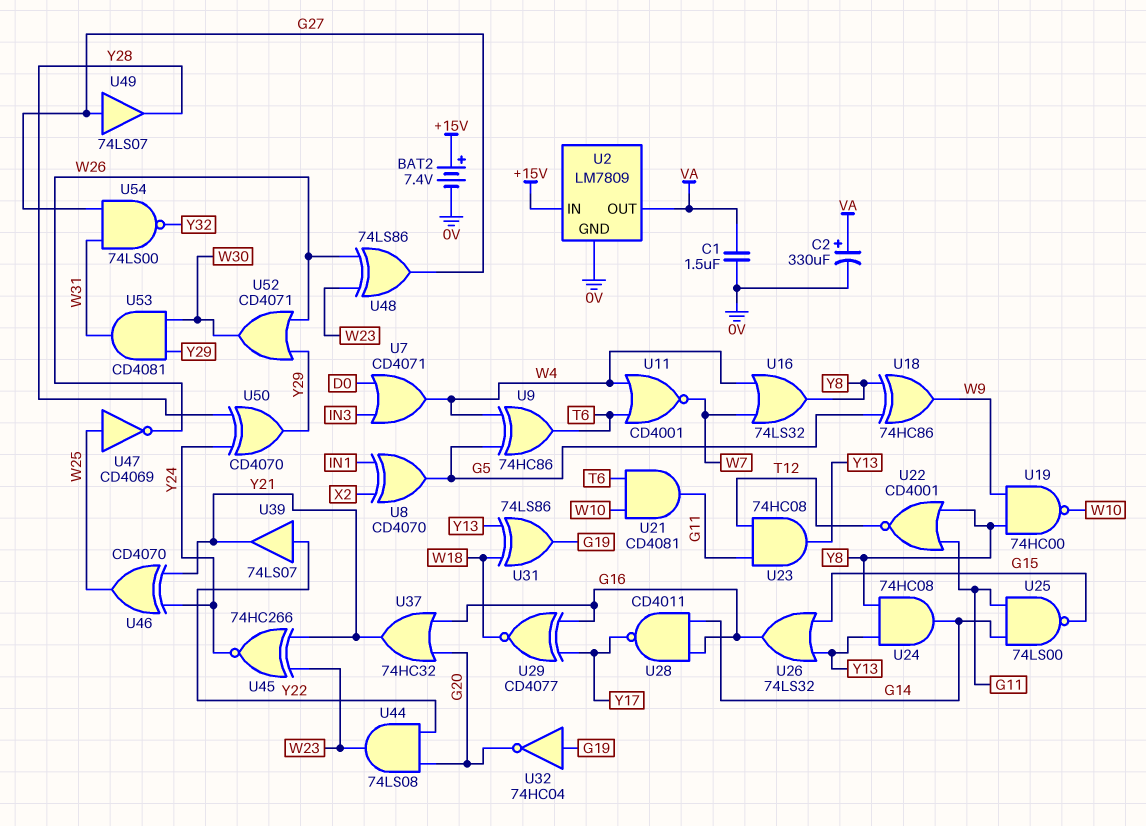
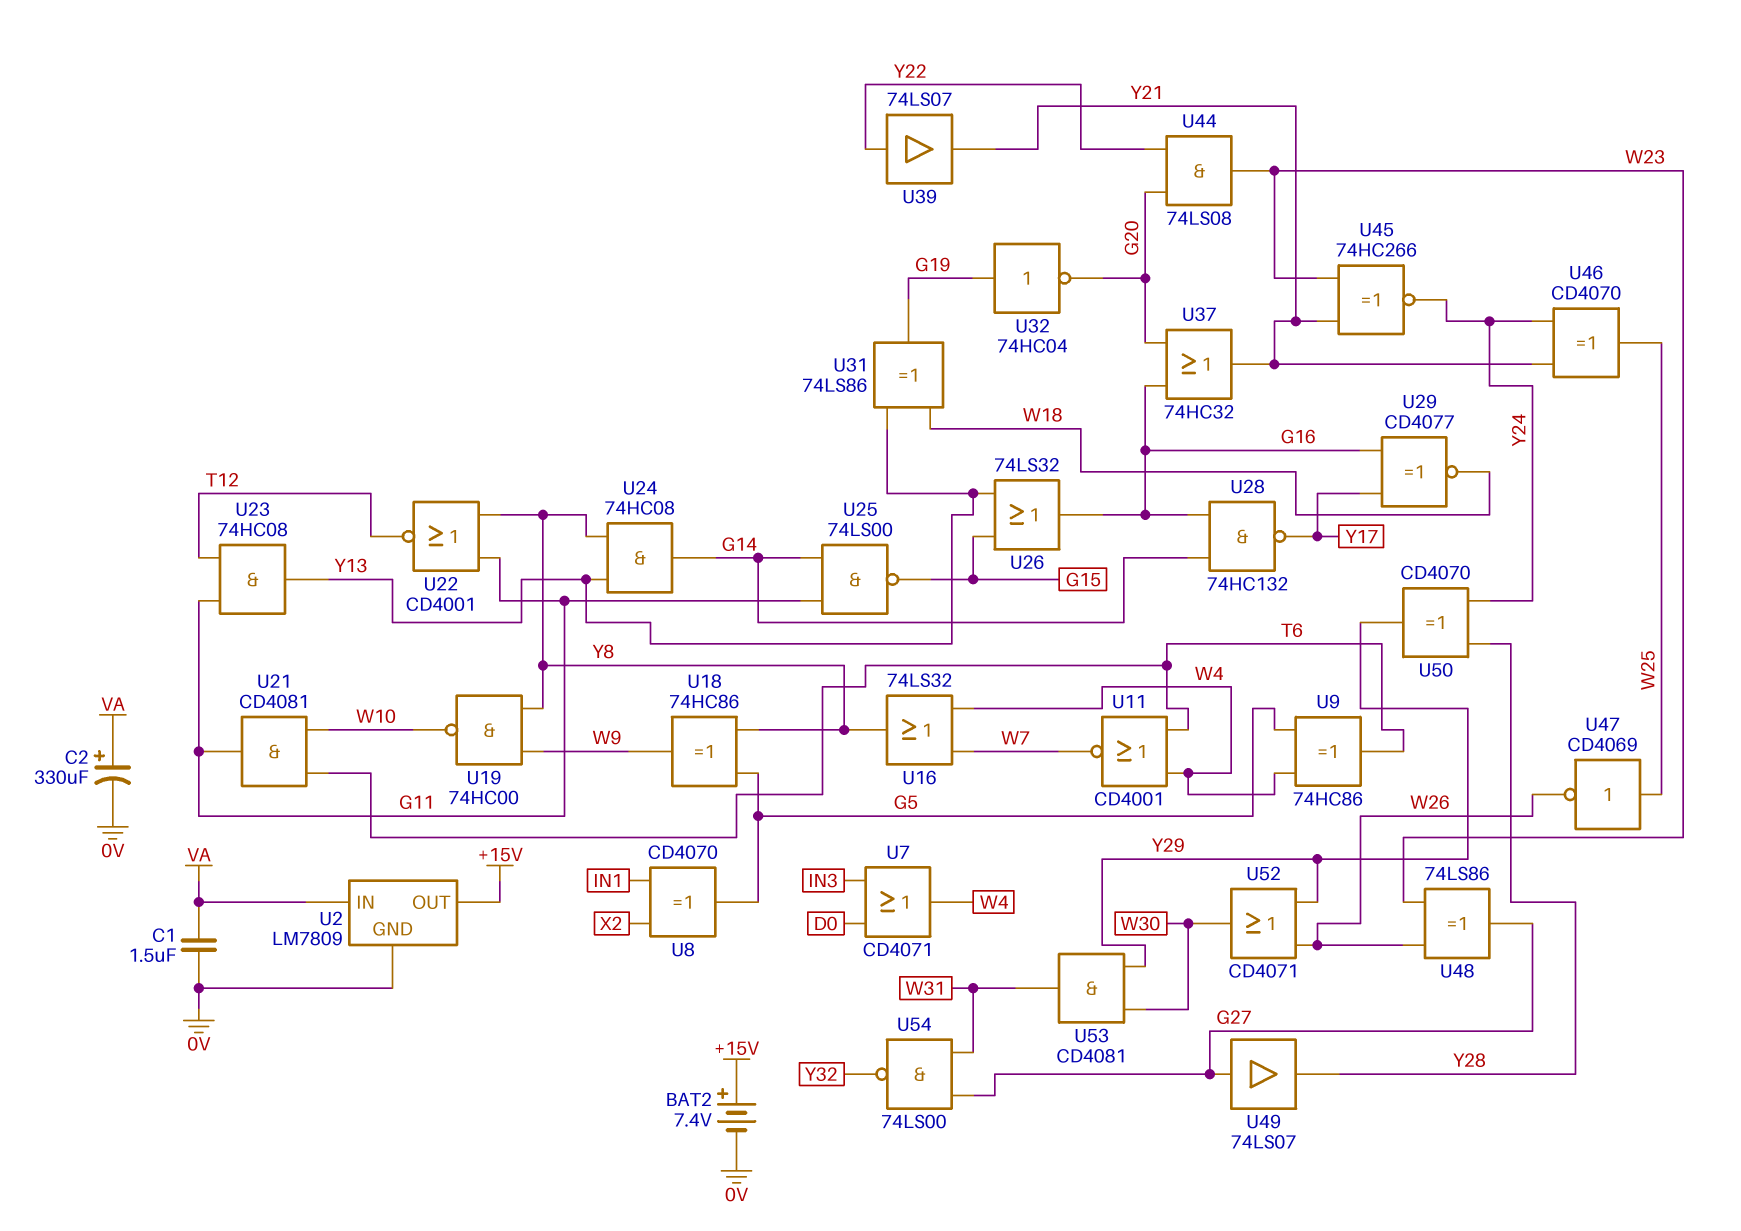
U2 pin IN: +15V -> VA
U2 pin OUT: VA -> +15V
U28: NAND CD4011 (in G14, in G16, out Y17) -> NAND 74HC132 (in G14, in G16, out Y17)

